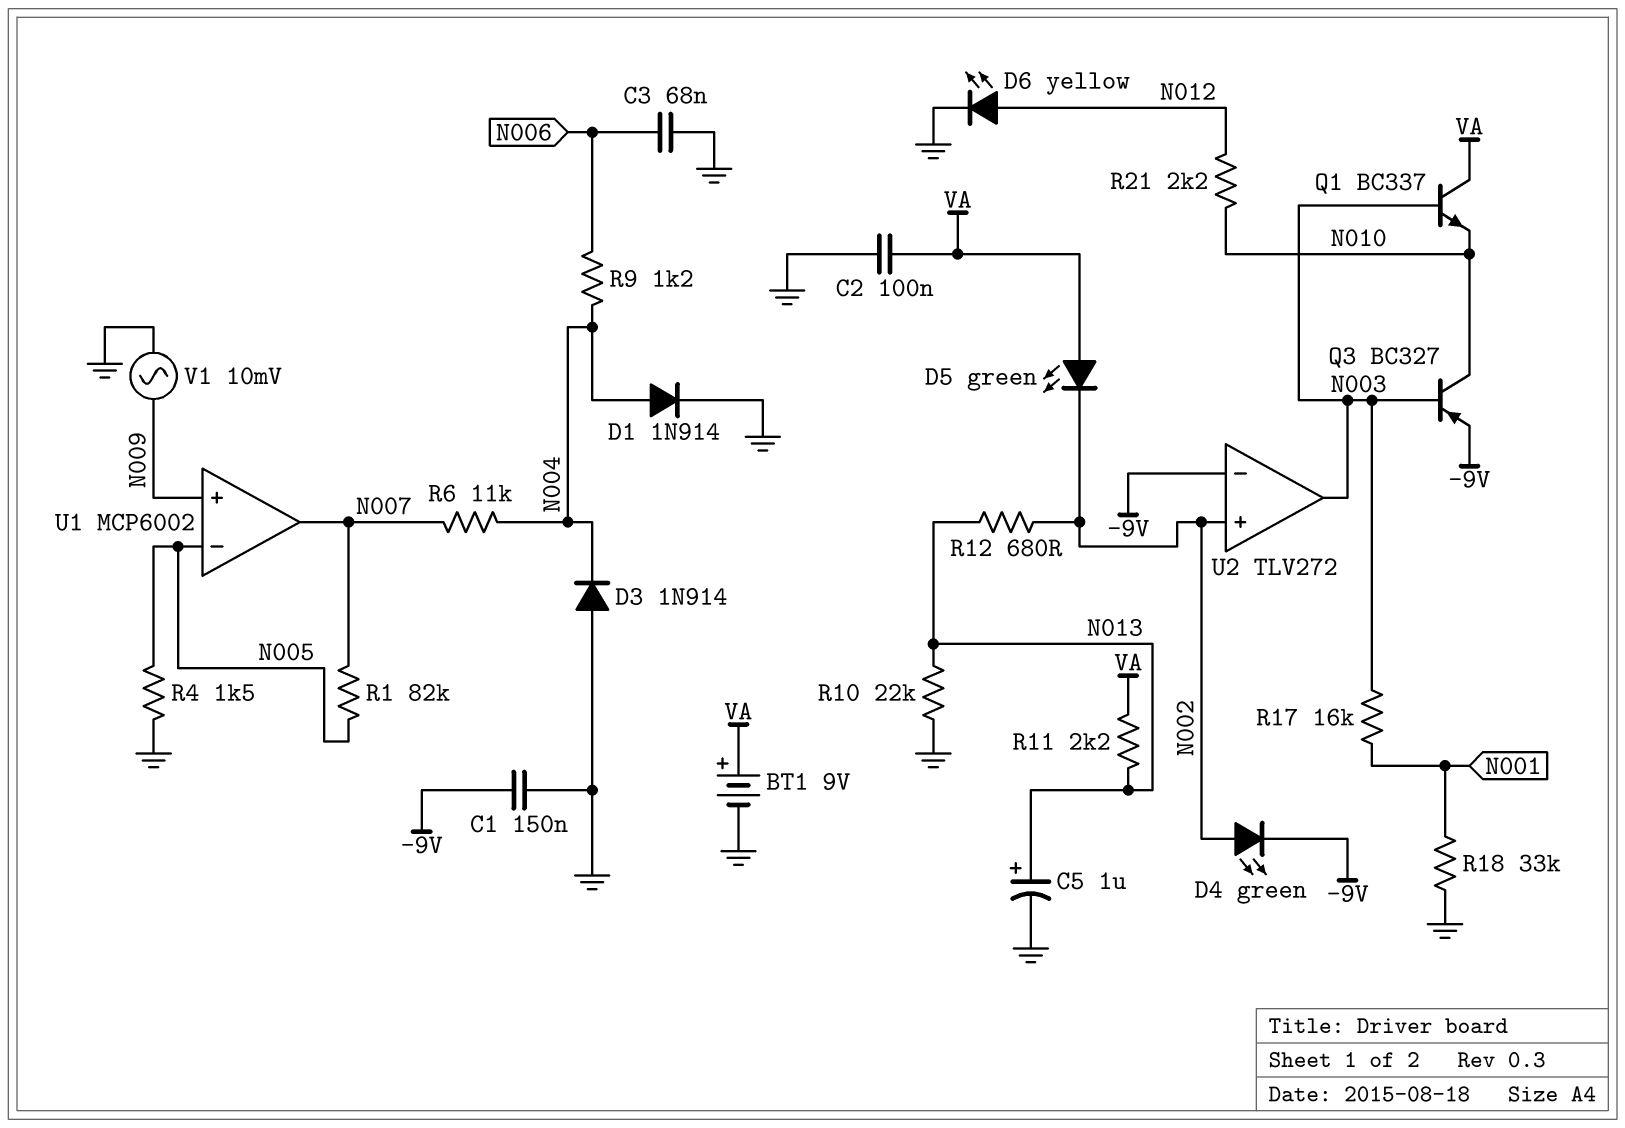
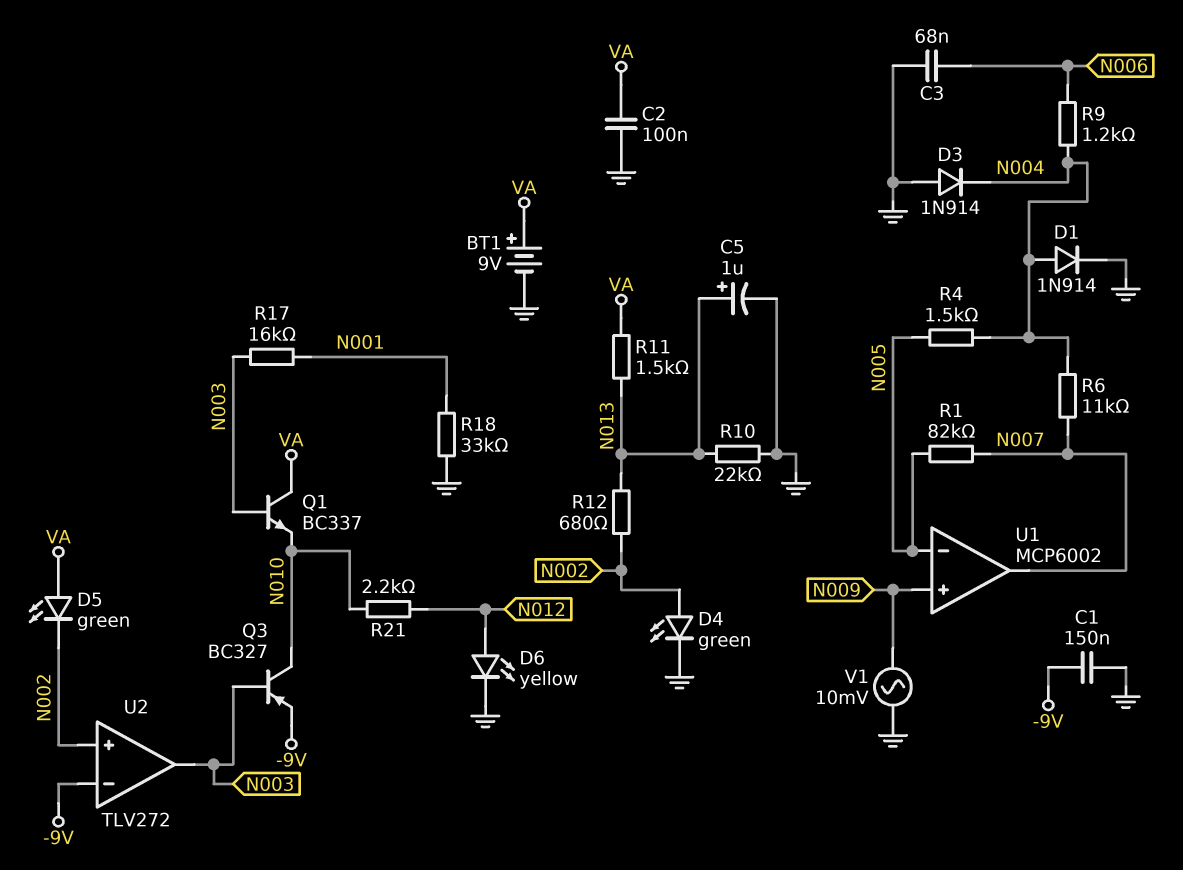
D4: LED green (A N002, K -9V) -> LED green (A N002, K GND)
R4: 1.5k (GND, N005) -> 1.5k (N004, N005)
R11: 2.2k (N013, VA) -> 1.5k (N013, VA)

